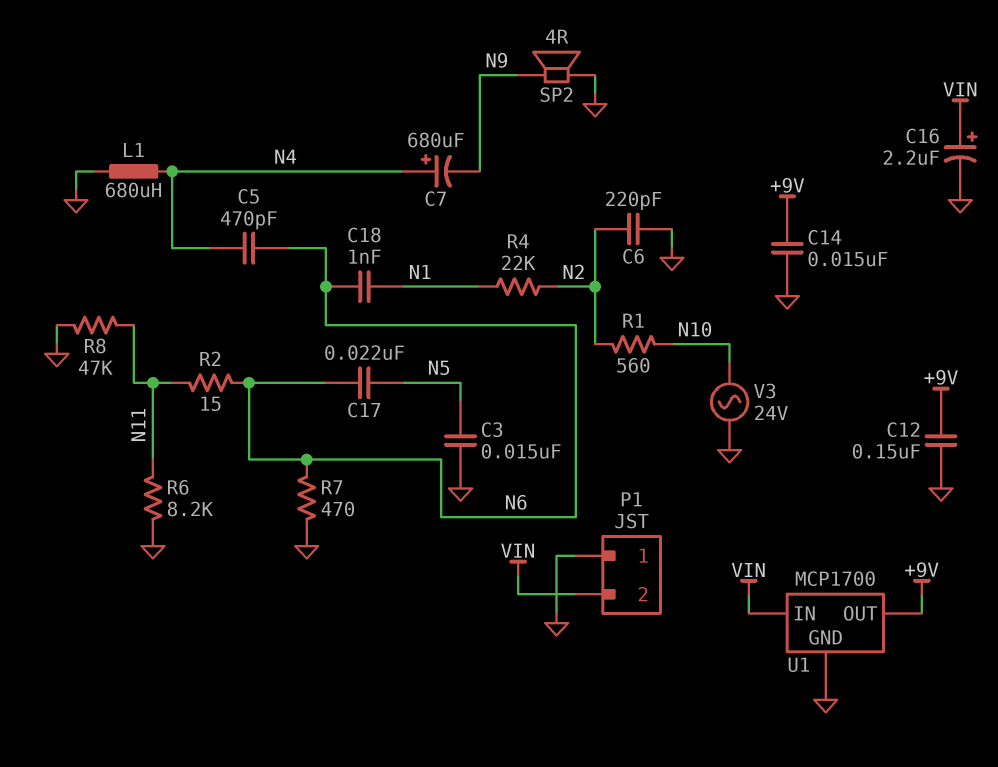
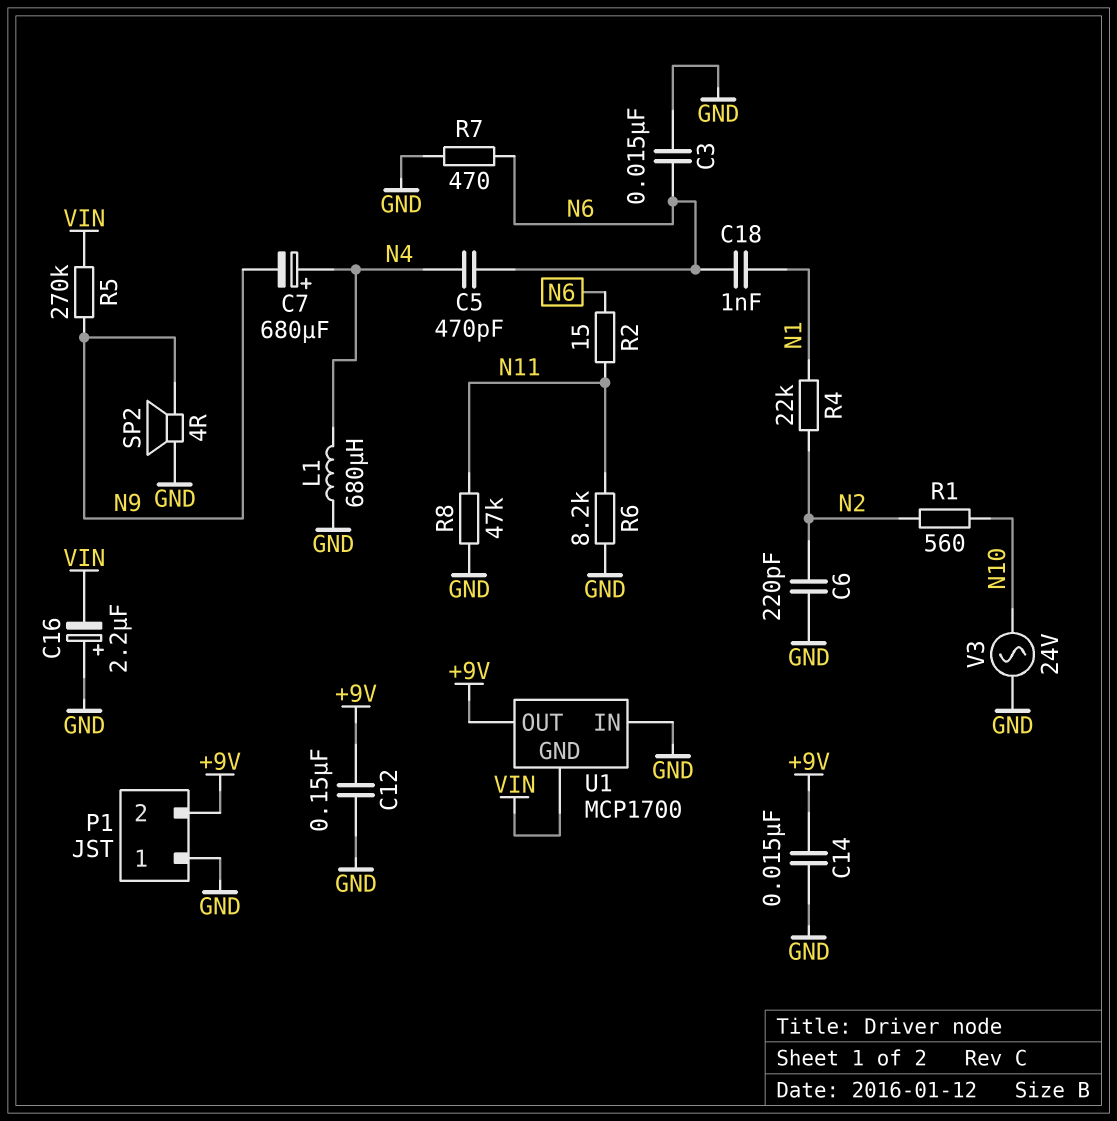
C3: 15nF (GND, N5) -> 15nF (GND, N6)
C16: 2.2uF (plus VIN, minus GND) -> 2.2uF (plus GND, minus VIN)
C17: 22nF (N5, N6) -> none
P1 pin 2: VIN -> +9V
R5: none -> 270k (N9, VIN)
U1 pin GND: GND -> VIN
U1 pin IN: VIN -> GND

